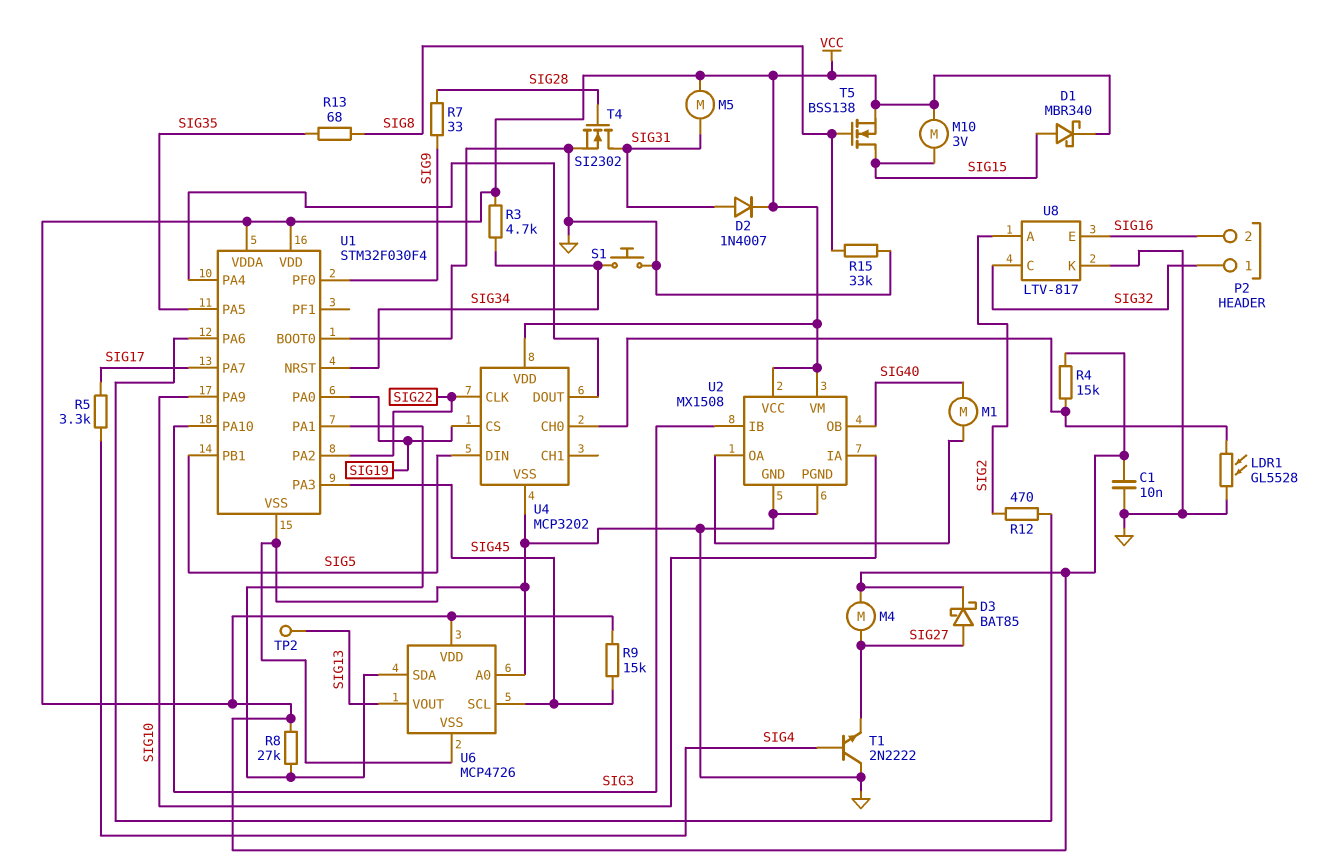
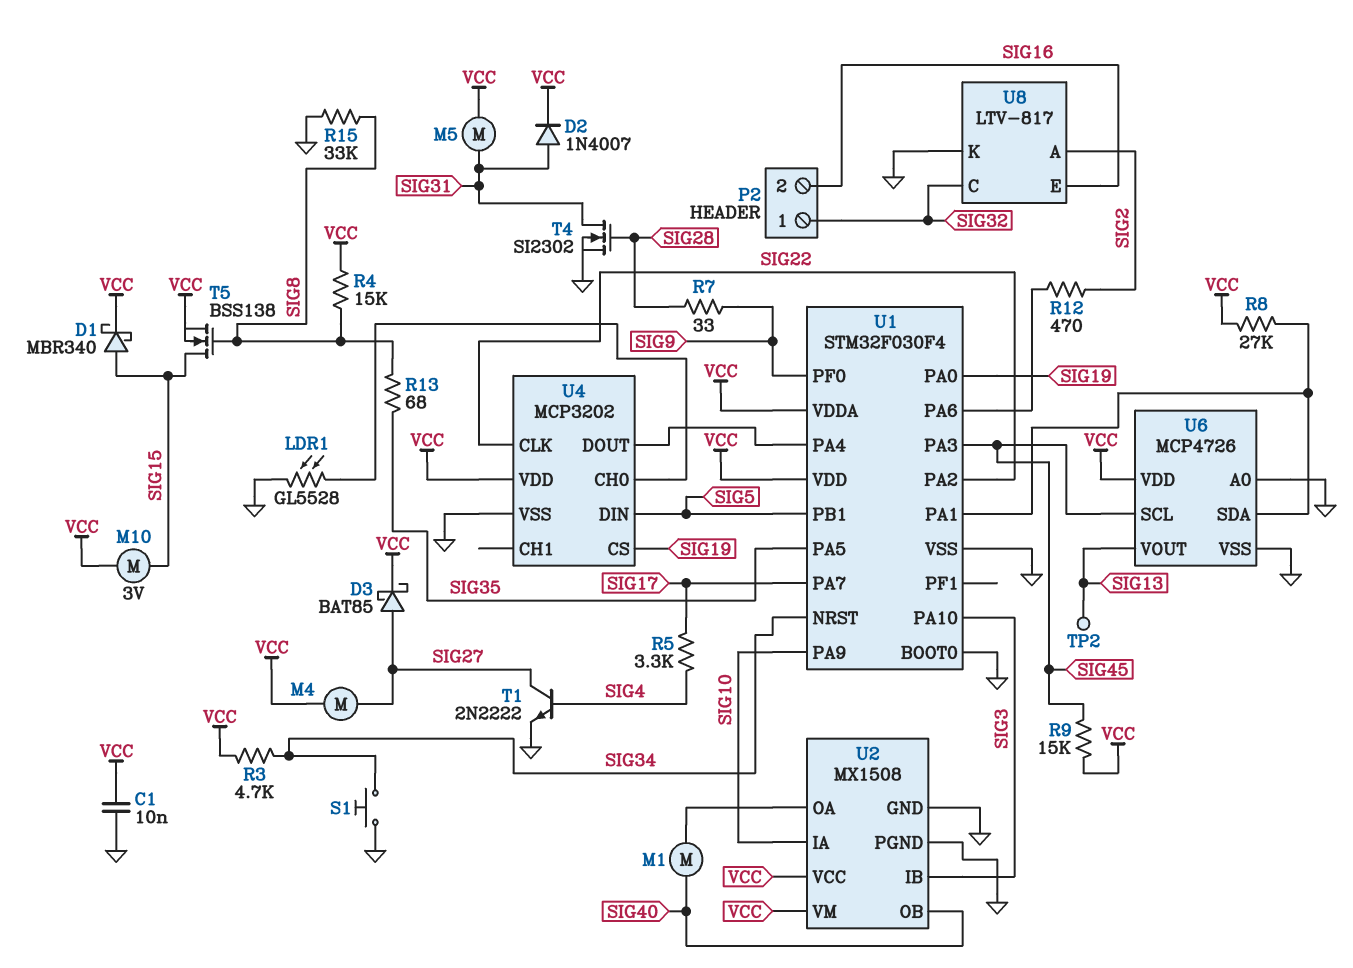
R4: 15k (U4/CH0, VCC) -> 15k (SIG8, VCC)
T1: NPN 2N2222 (B SIG4, C GND, E SIG27) -> NPN 2N2222 (B SIG4, C SIG27, E GND)

